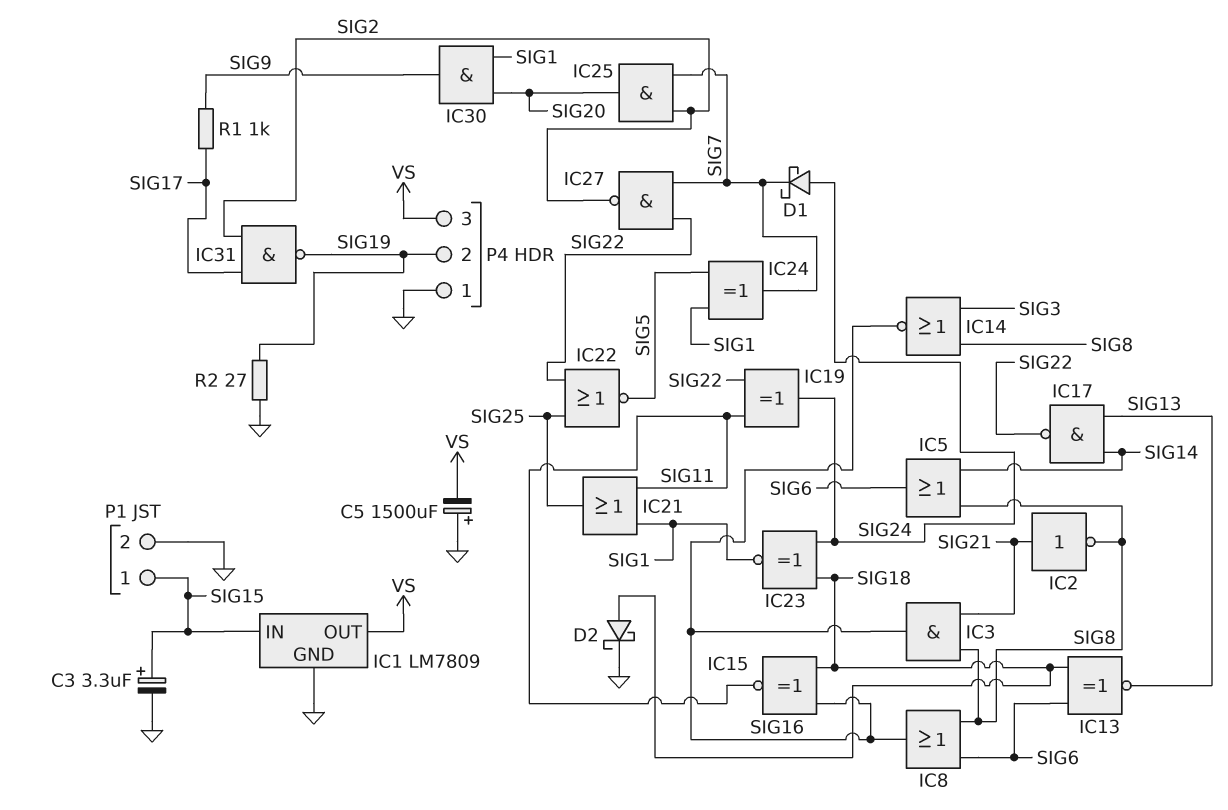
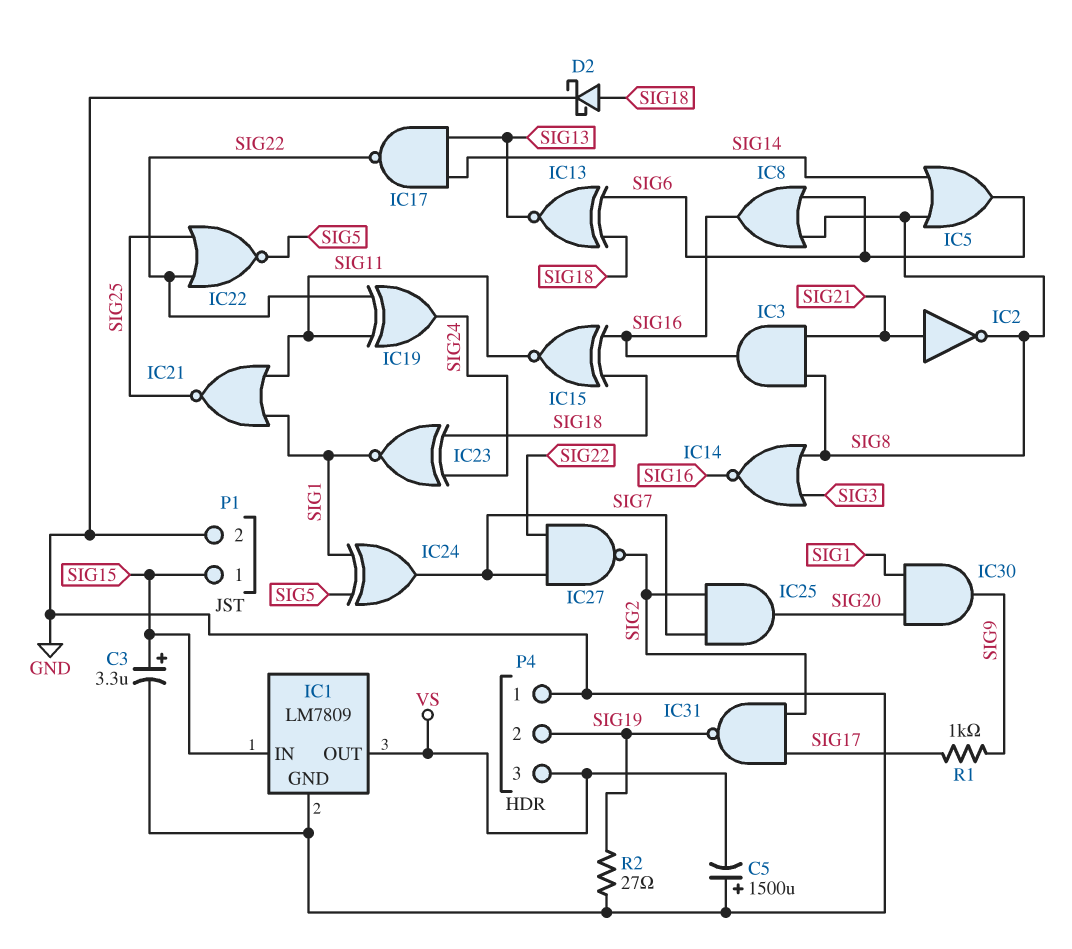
D1: schottky (A SIG24, K SIG7) -> none
IC21: OR (in SIG1, in SIG11, out SIG25) -> NOR (in SIG1, in SIG11, out SIG25)

